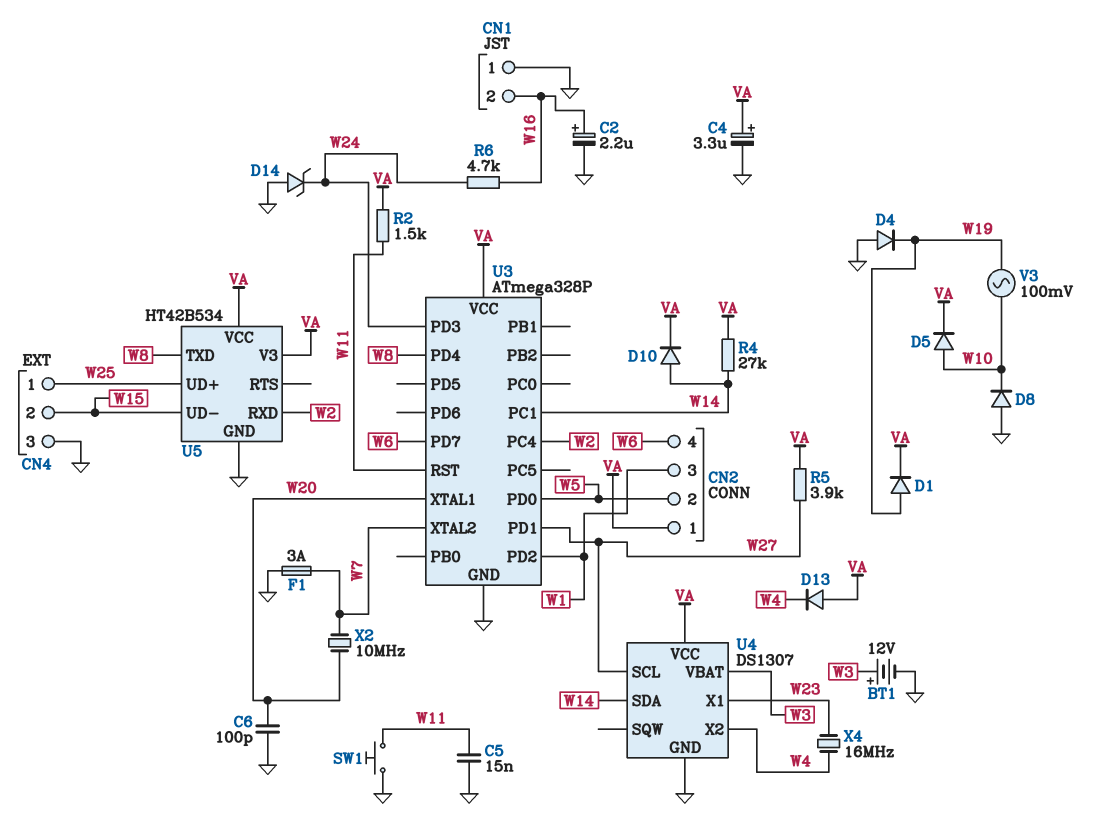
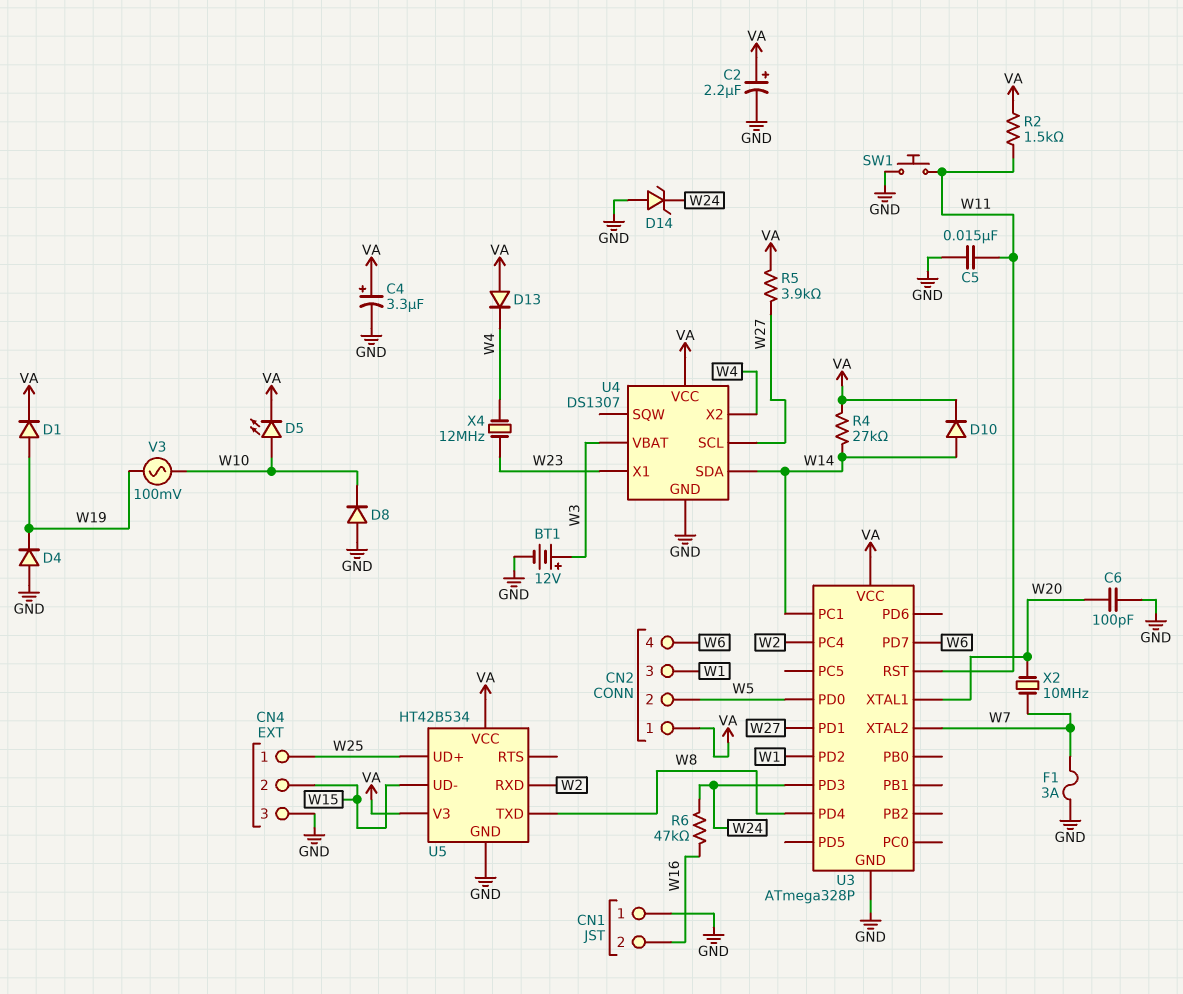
C2: 2.2uF (plus W16, minus GND) -> 2.2uF (plus VA, minus GND)
D5: diode (A W10, K VA) -> LED (A W10, K VA)
R6: 4.7k (W16, W24) -> 47k (W16, W24)
X4: 16MHz (W4, W23) -> 12MHz (W4, W23)

